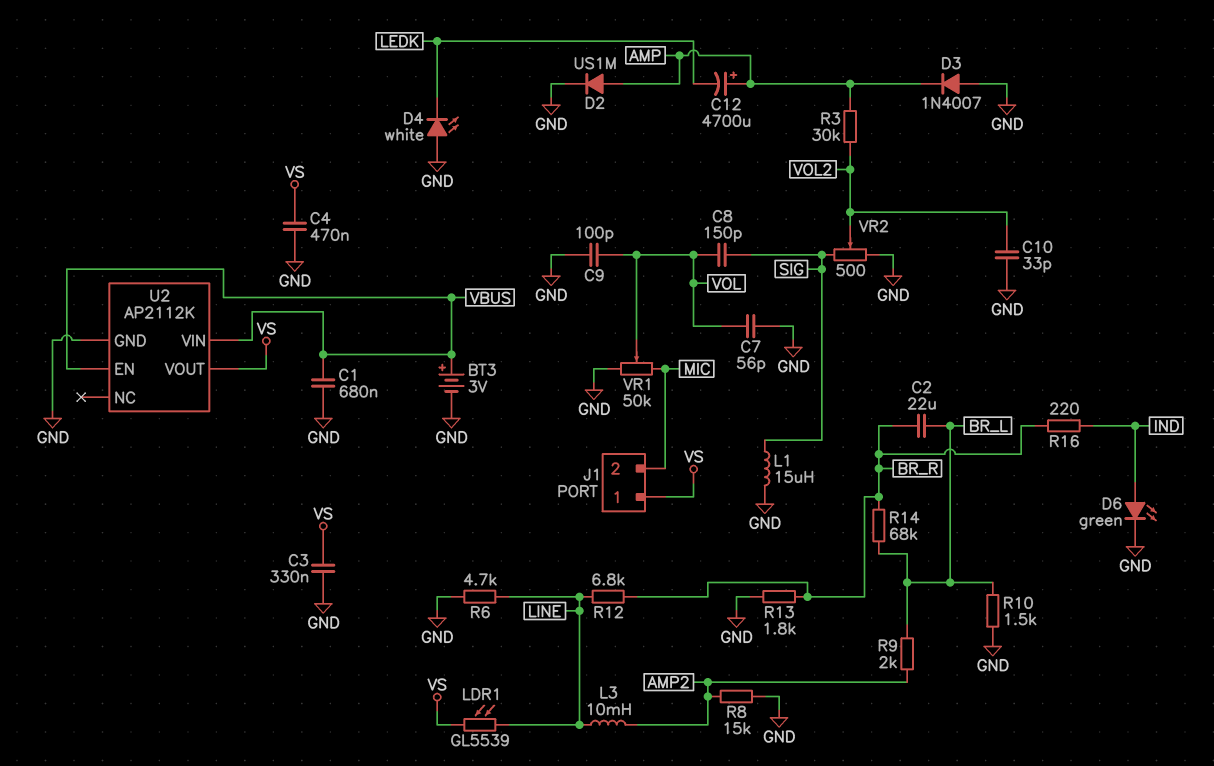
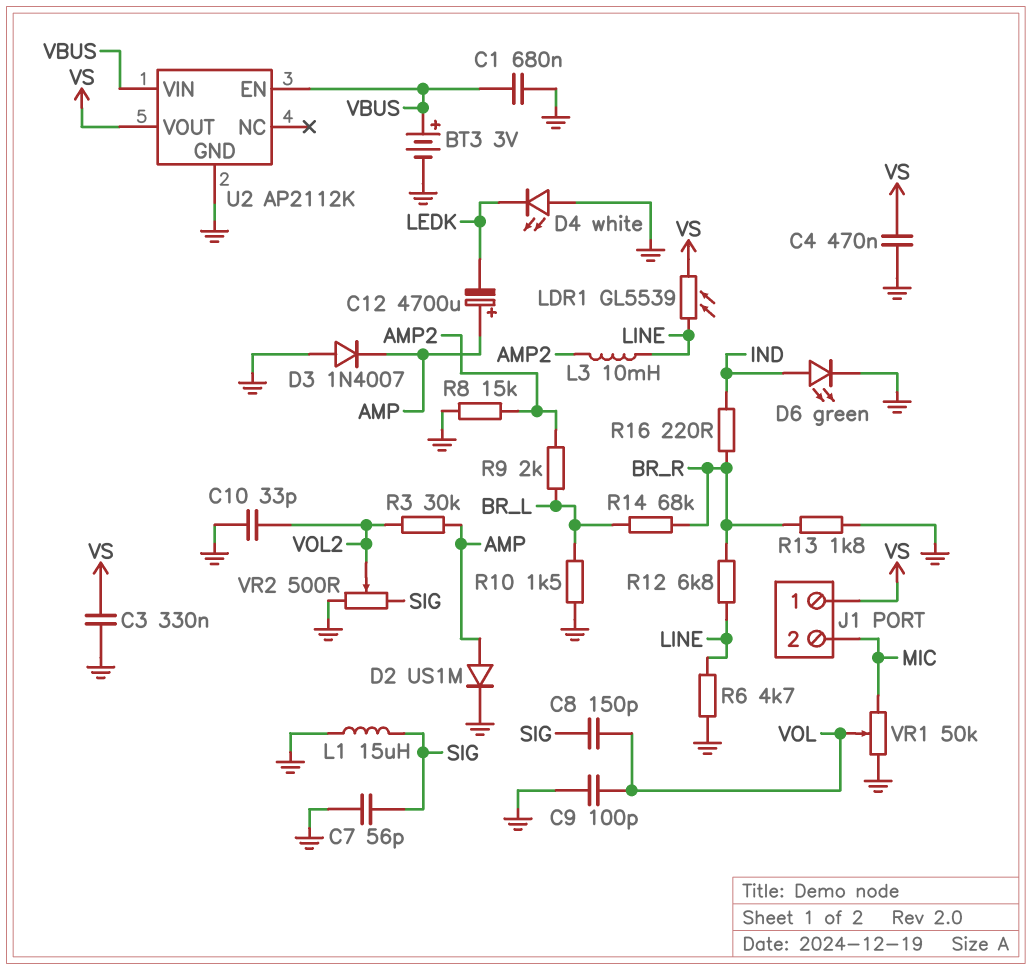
C2: 22uF (BR_L, BR_R) -> none
C7: 56pF (GND, VOL) -> 56pF (GND, SIG)

